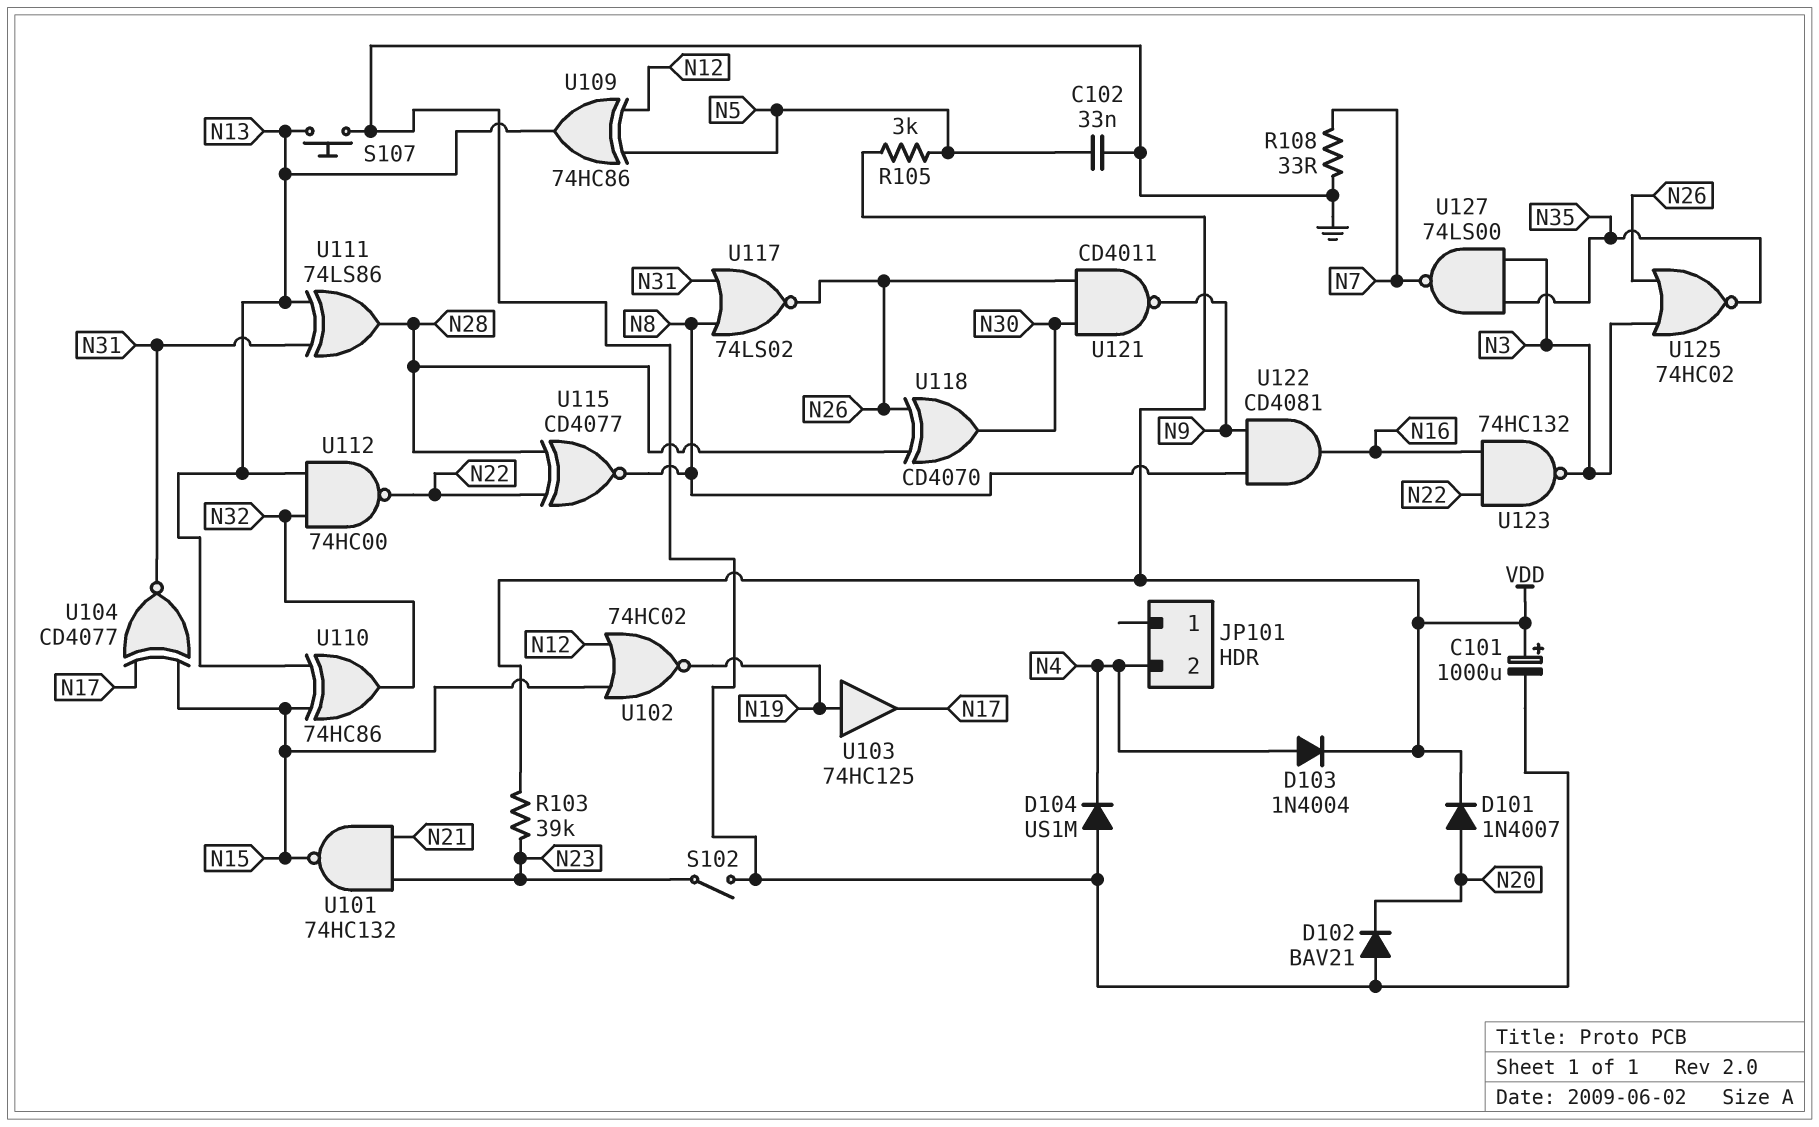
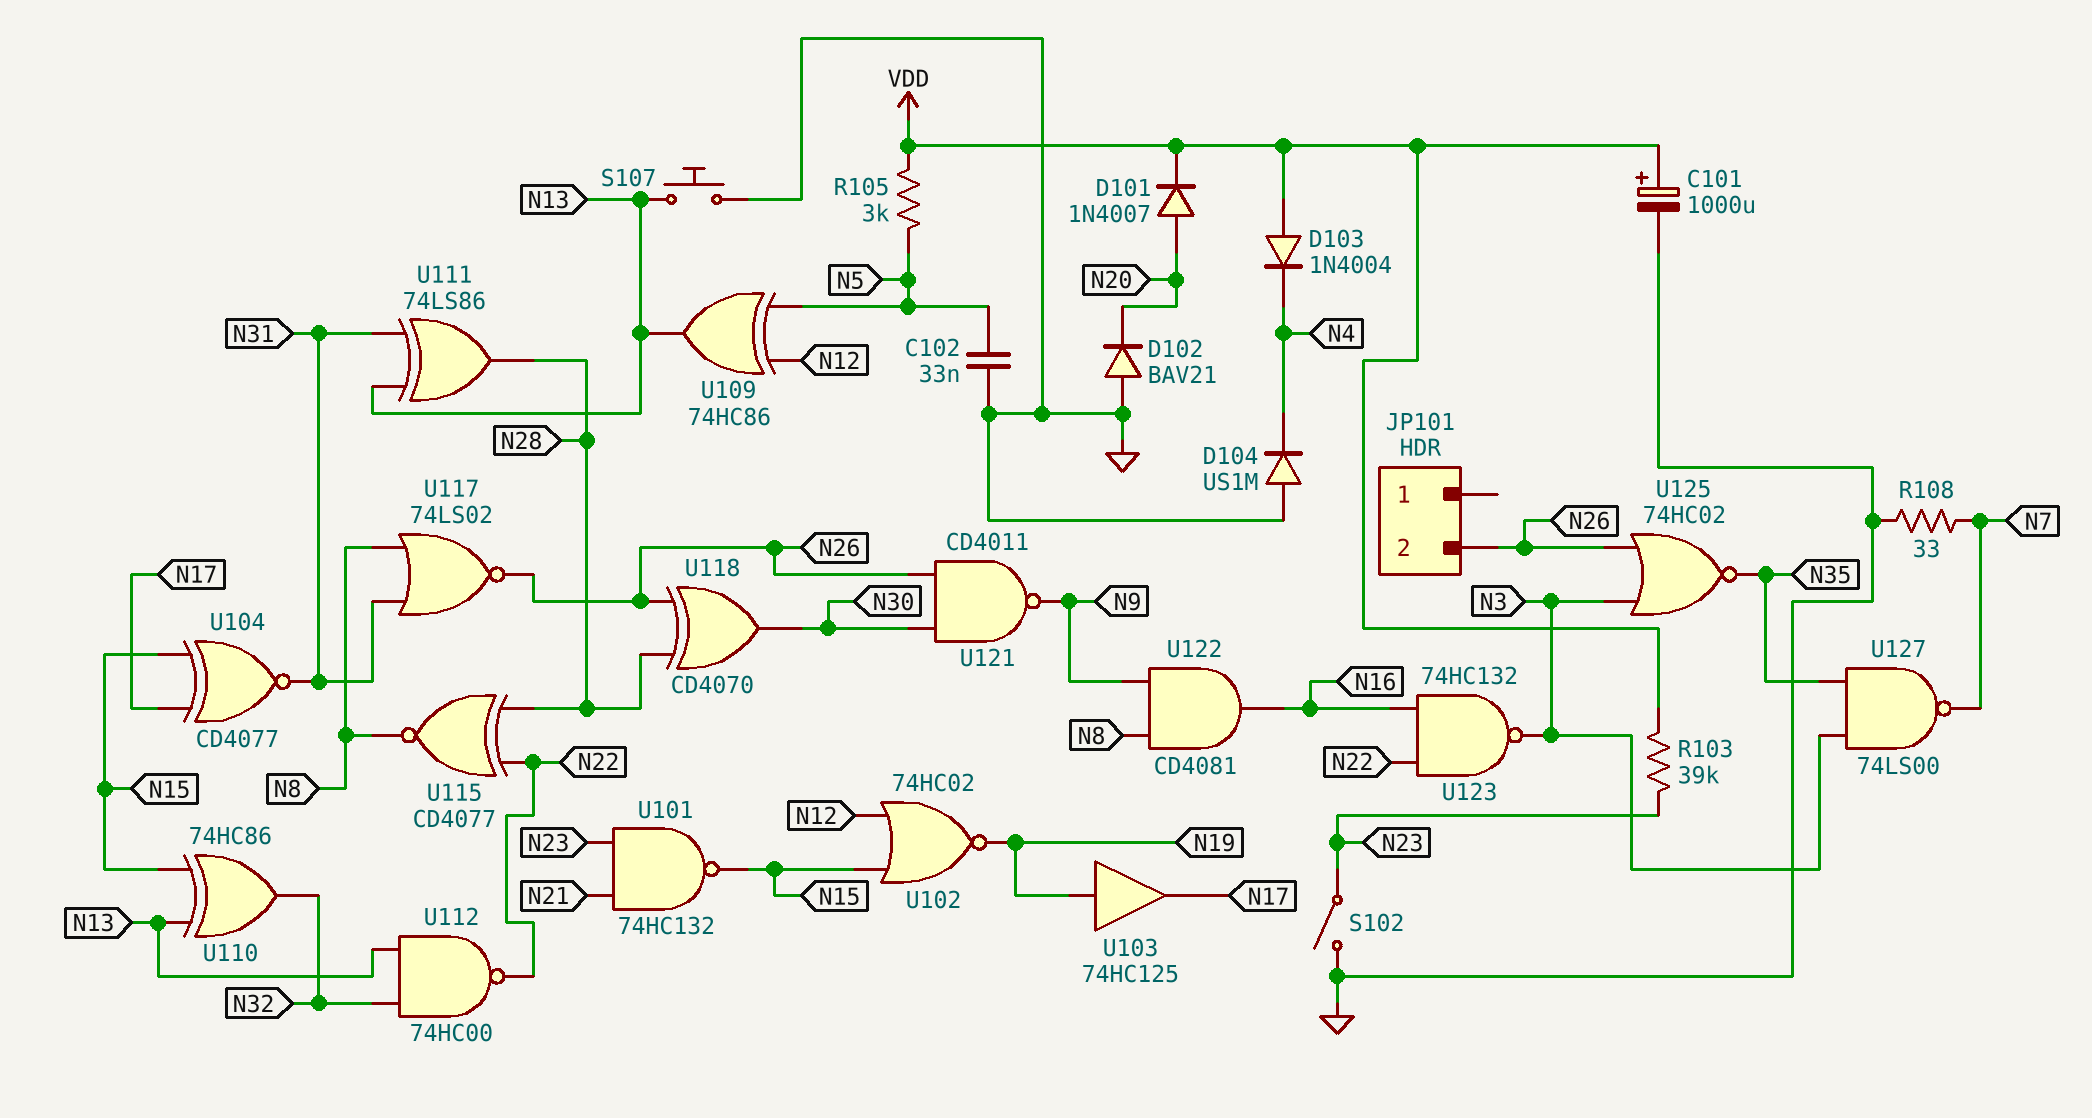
D103: diode 1N4004 (A N4, K VDD) -> diode 1N4004 (A VDD, K N4)
JP101 pin 2: N4 -> N26

